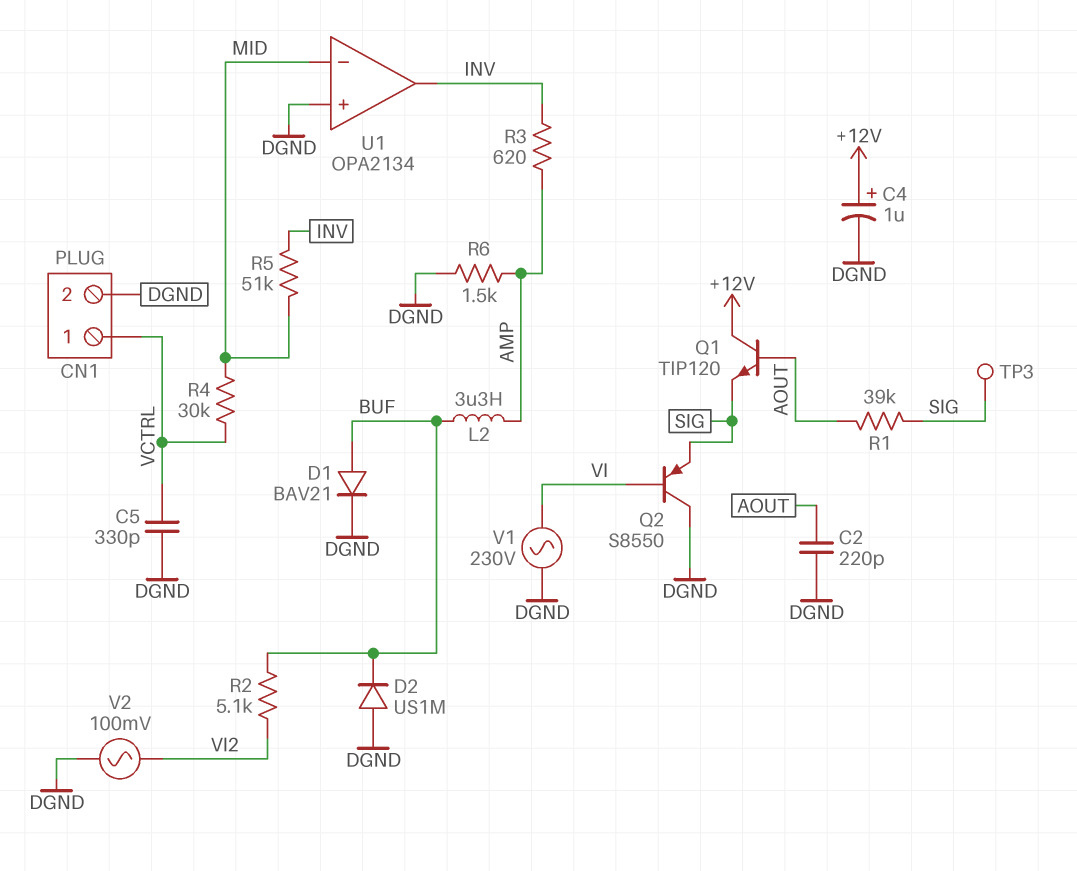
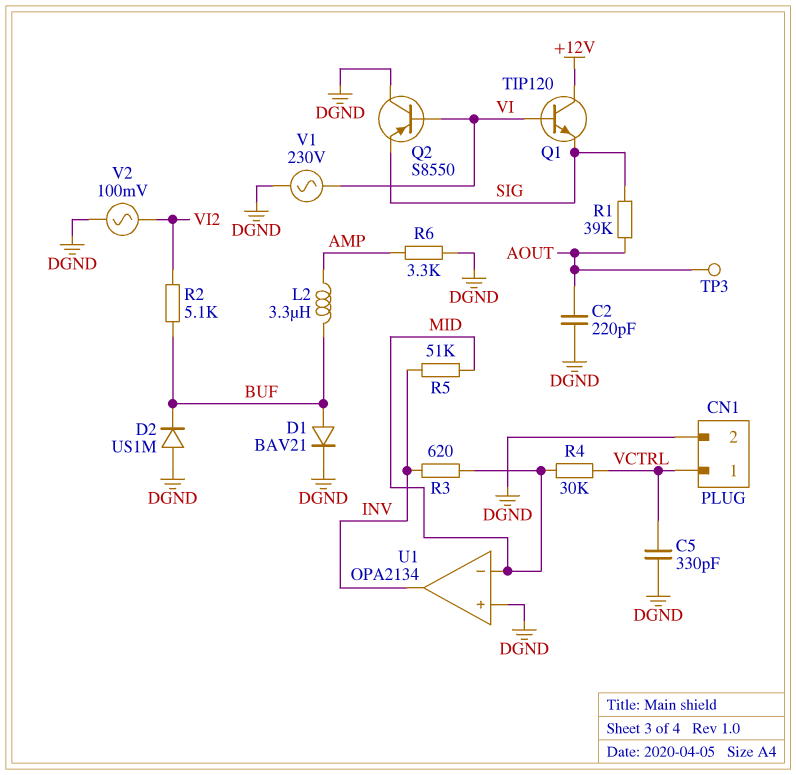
C4: 1uF (plus +12V, minus DGND) -> none
Q1: NPN TIP120 (B AOUT, C +12V, E SIG) -> NPN TIP120 (B VI, C +12V, E SIG)
R3: 620 (AMP, INV) -> 620 (INV, MID)
R6: 1.5k (AMP, DGND) -> 3.3k (AMP, DGND)
TP3: test point (SIG) -> test point (AOUT)

